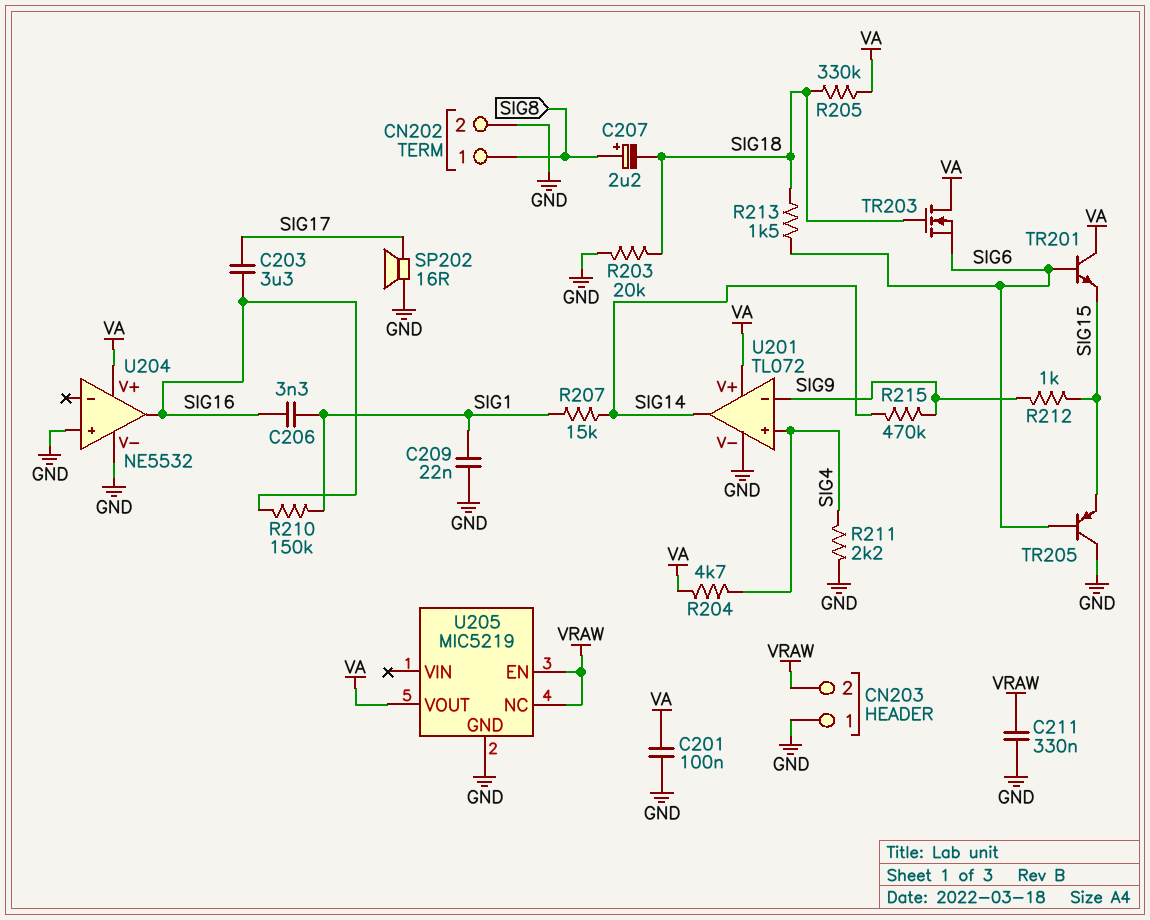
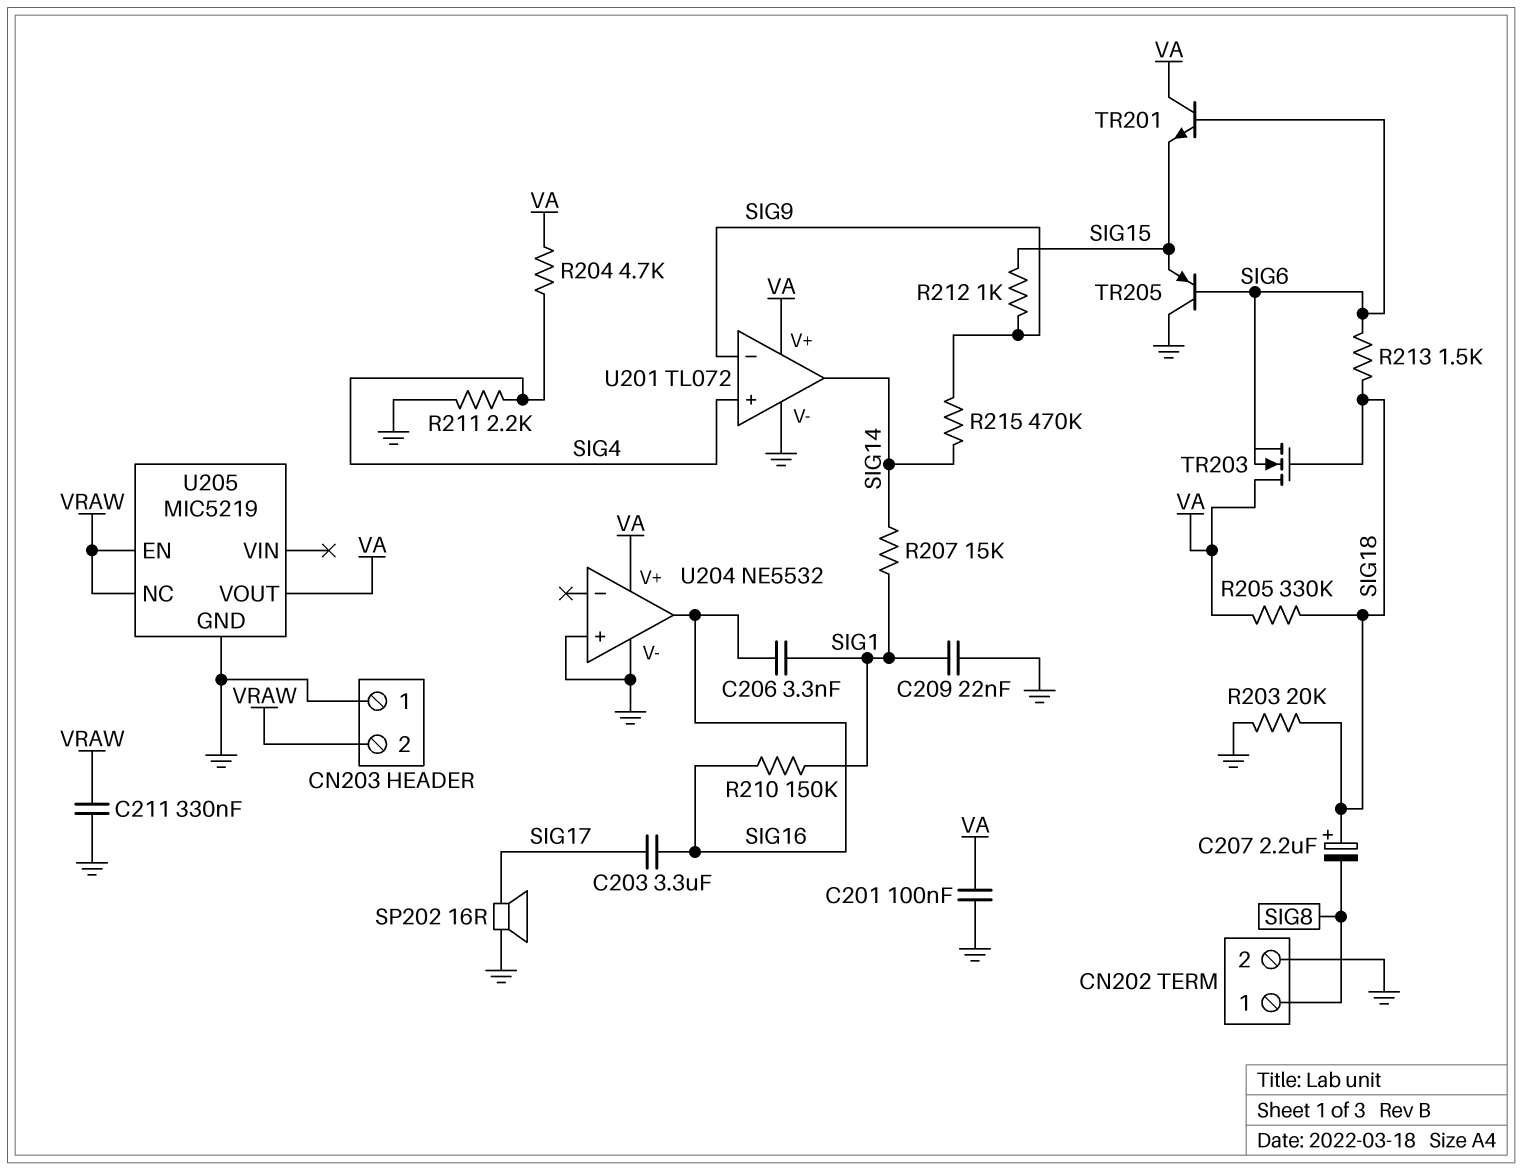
C207: 2.2uF (plus SIG8, minus SIG18) -> 2.2uF (plus SIG18, minus SIG8)

